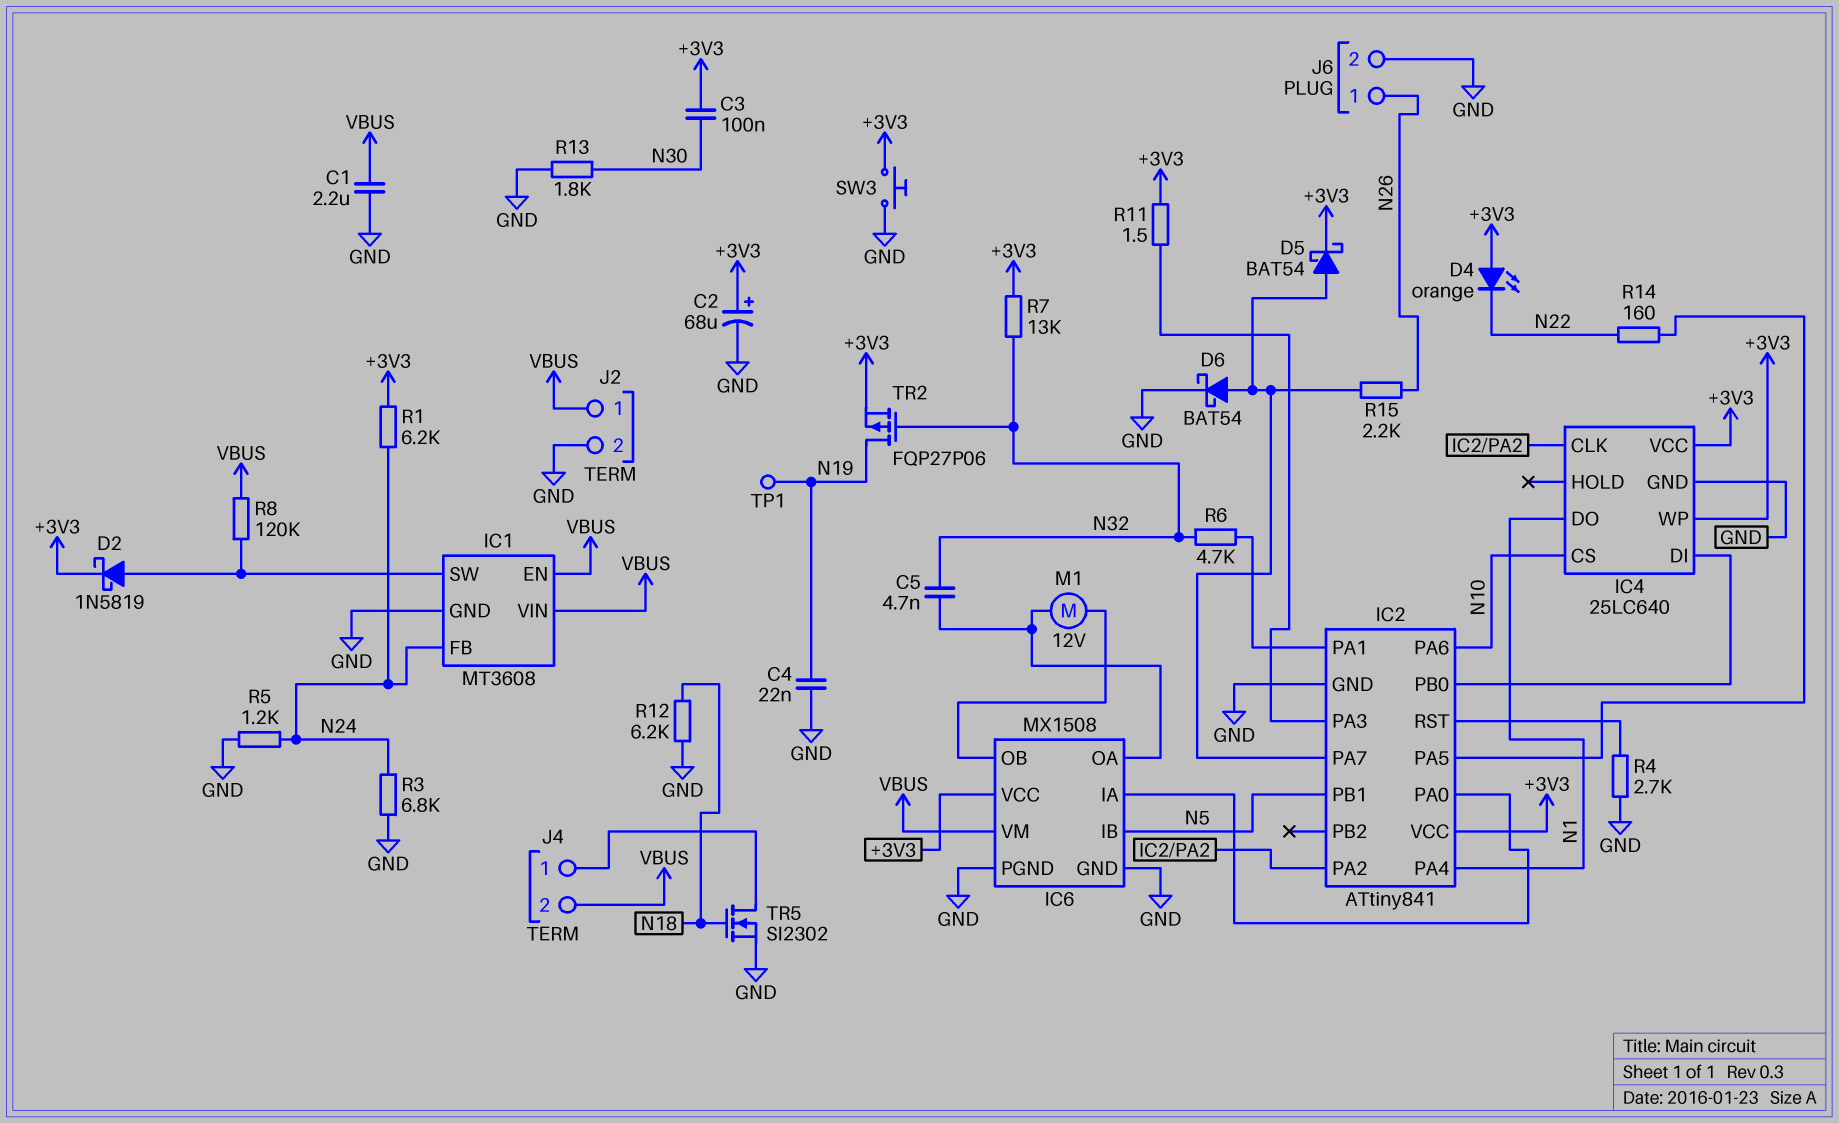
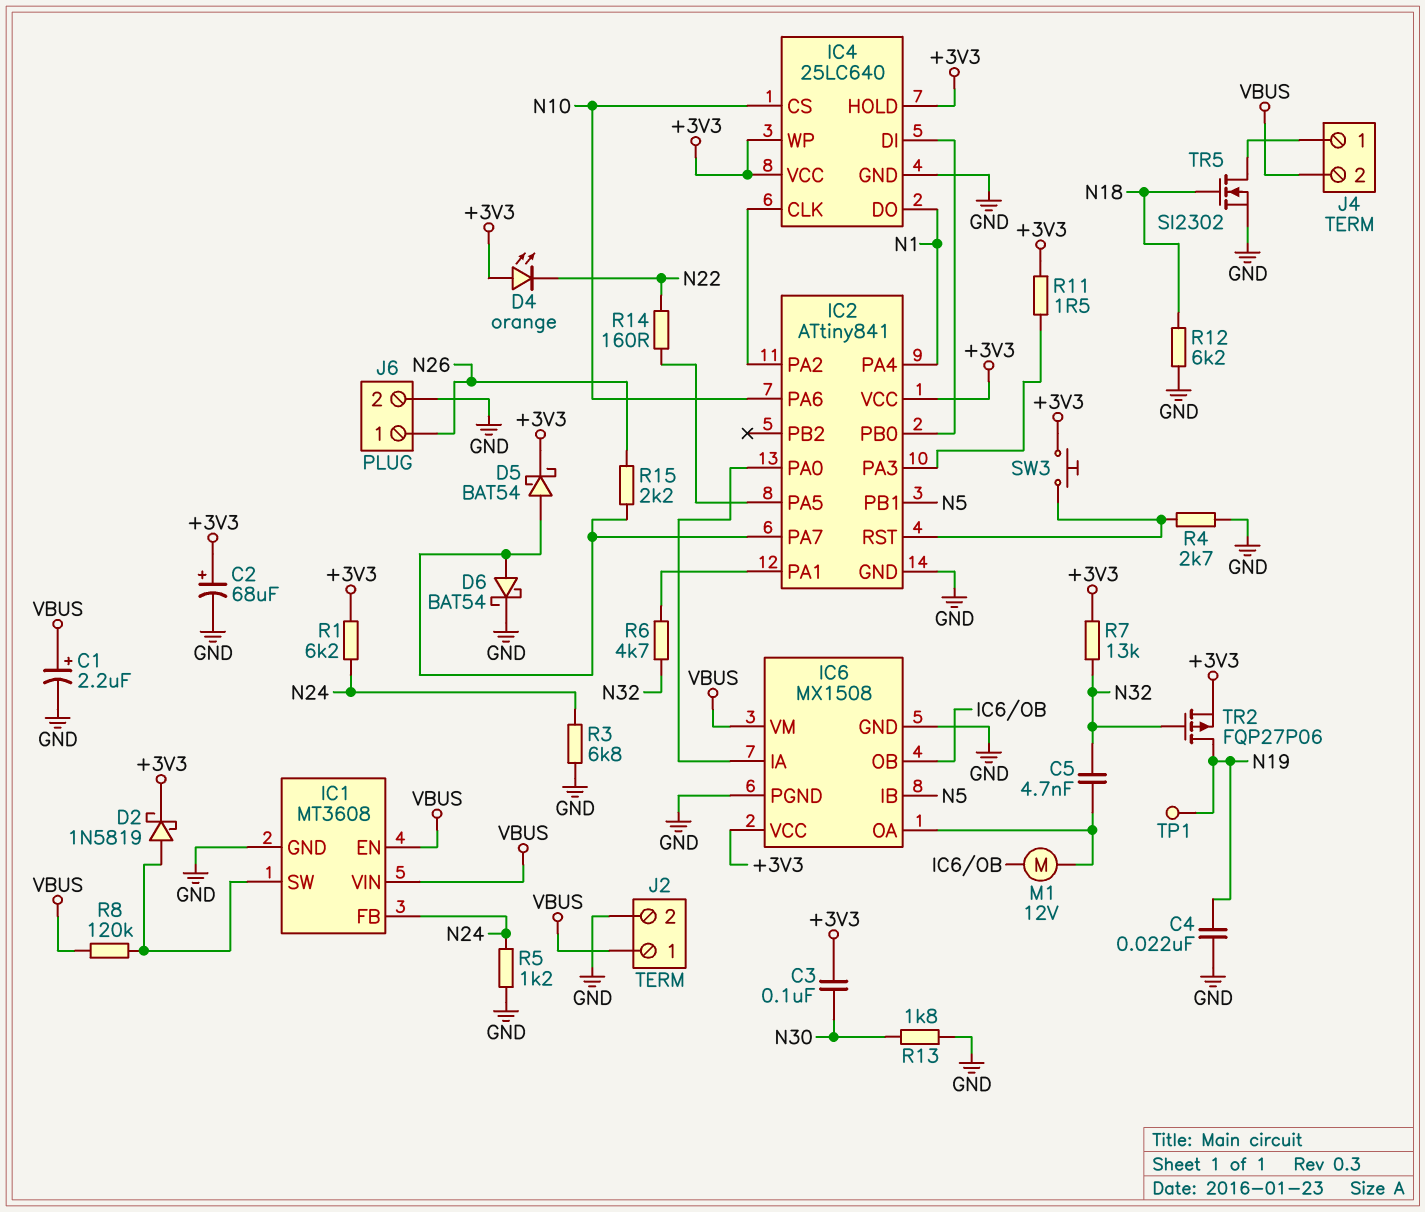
C1: 2.2uF (GND, VBUS) -> 2.2uF (plus VBUS, minus GND)
IC4 pin HOLD: none -> +3V3
SW3: button (+3V3, GND) -> button (+3V3, IC2/RST)

